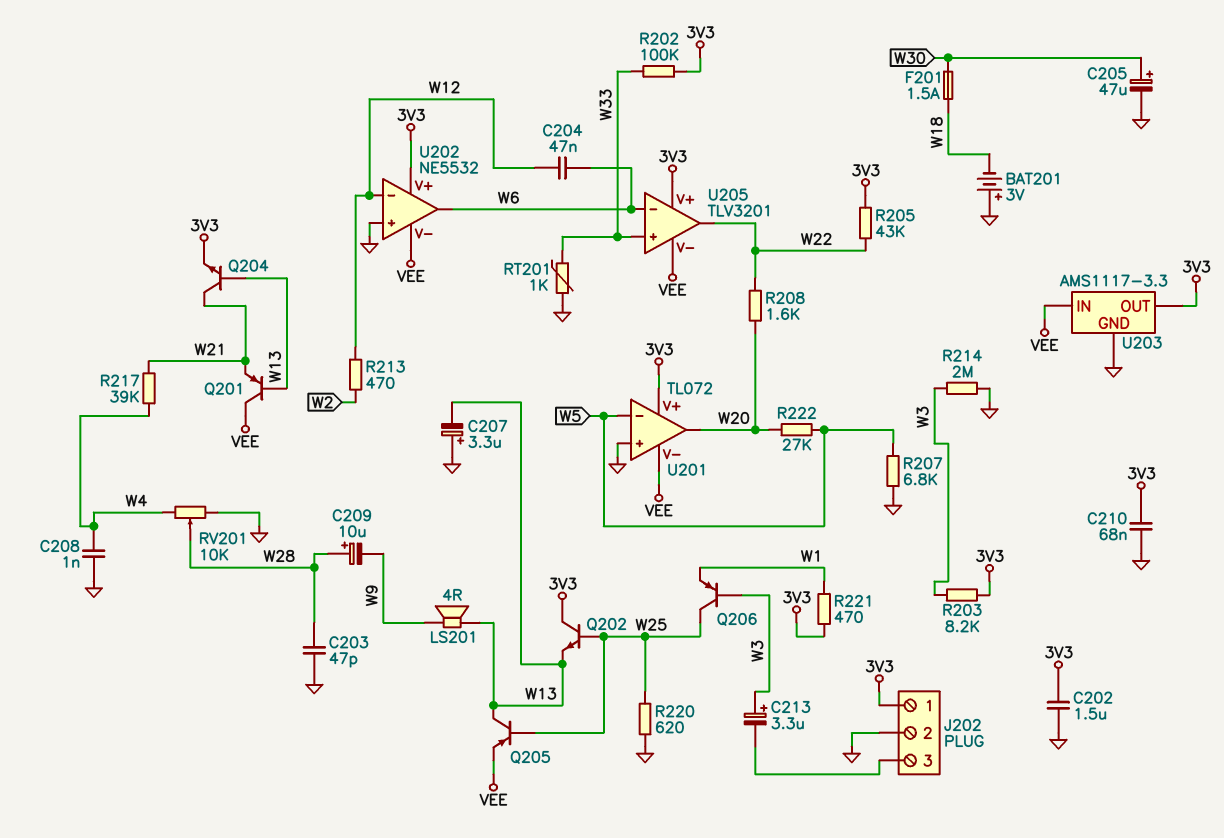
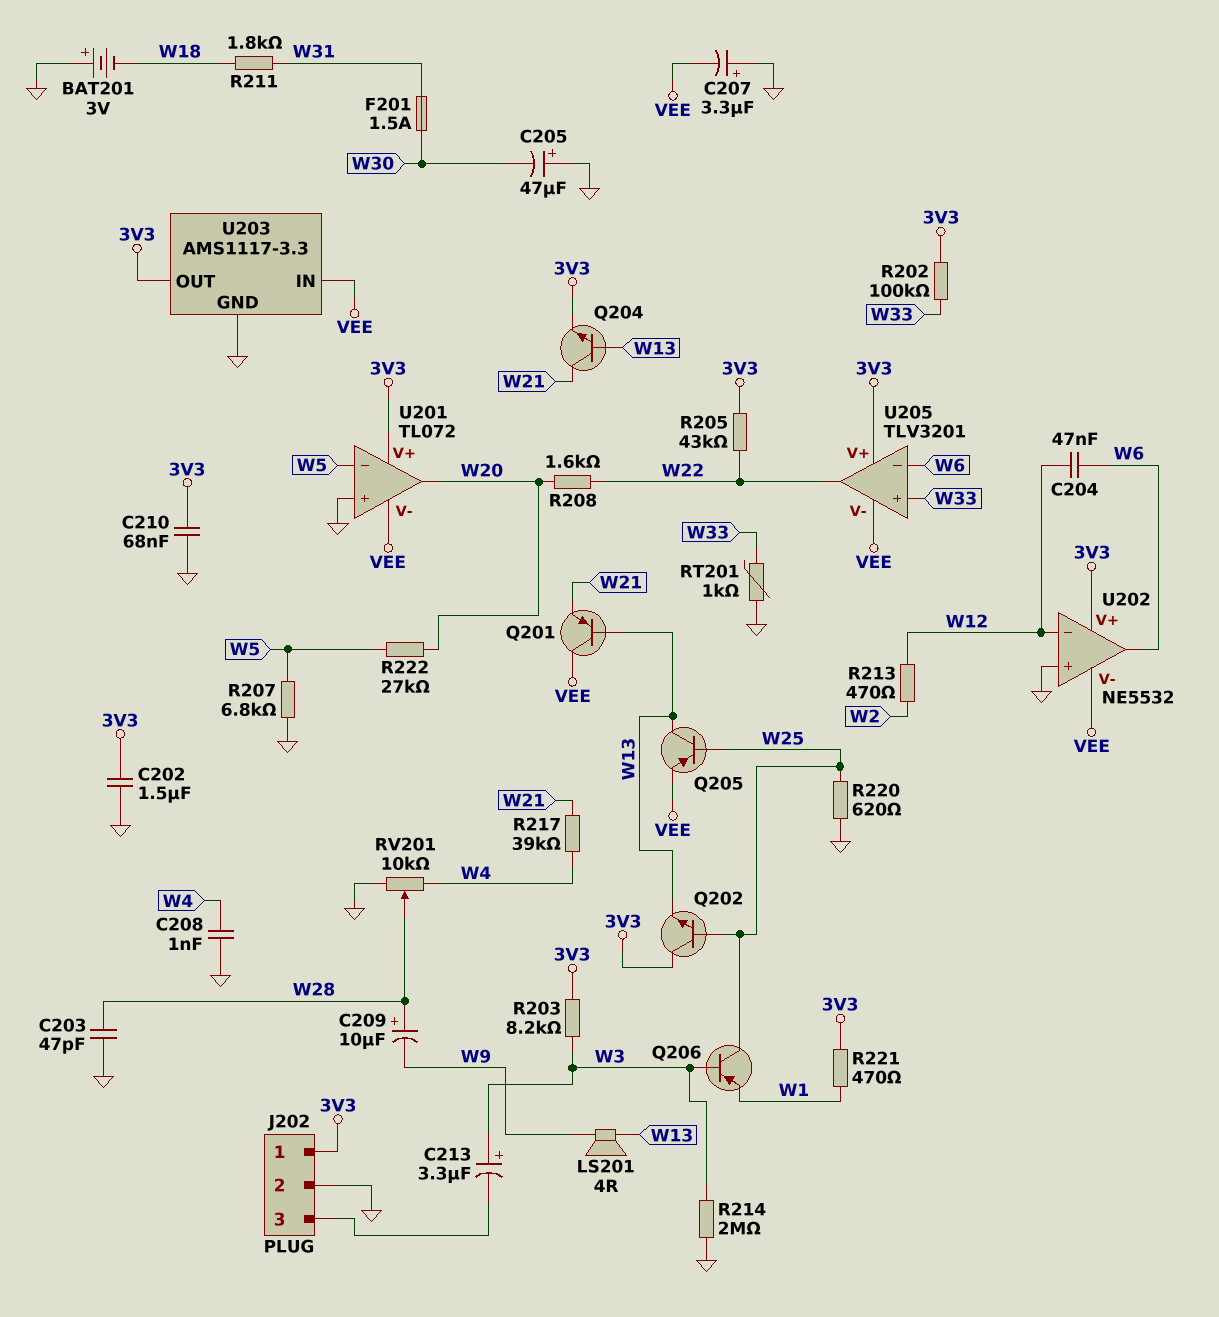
C205: 47uF (plus W30, minus GND) -> 47uF (plus GND, minus W30)
C207: 3.3uF (plus GND, minus W13) -> 3.3uF (plus GND, minus VEE)
F201: 1.5A (W18, W30) -> 1.5A (W30, W31)
R211: none -> 1.8k (W18, W31)

